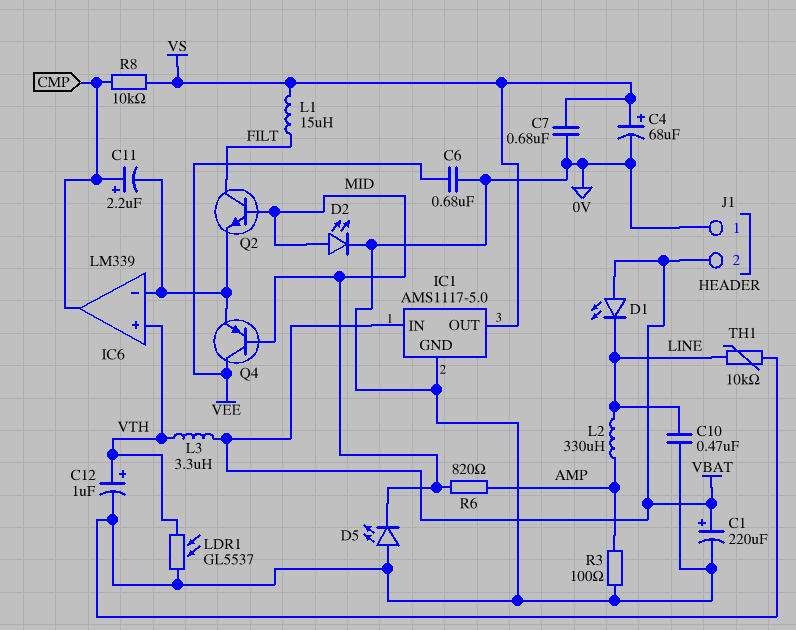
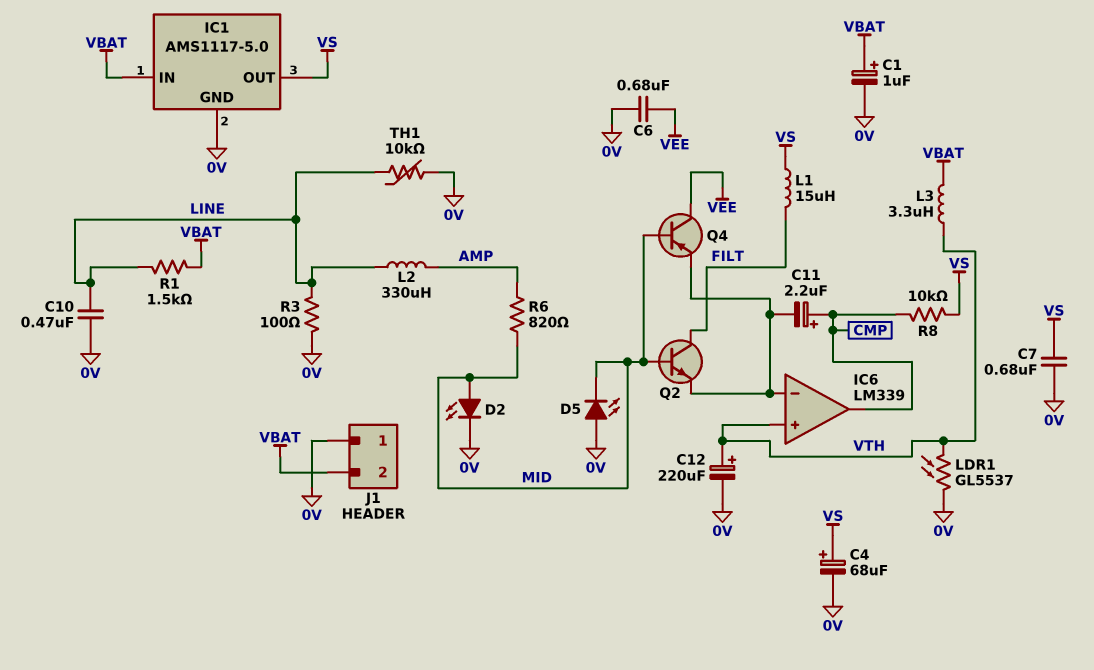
C1: 220uF (plus VBAT, minus 0V) -> 1uF (plus VBAT, minus 0V)
C12: 1uF (plus VTH, minus 0V) -> 220uF (plus VTH, minus 0V)
D1: LED (A VBAT, K LINE) -> none
R1: none -> 1.5k (LINE, VBAT)
R3: 100 (0V, AMP) -> 100 (0V, LINE)

